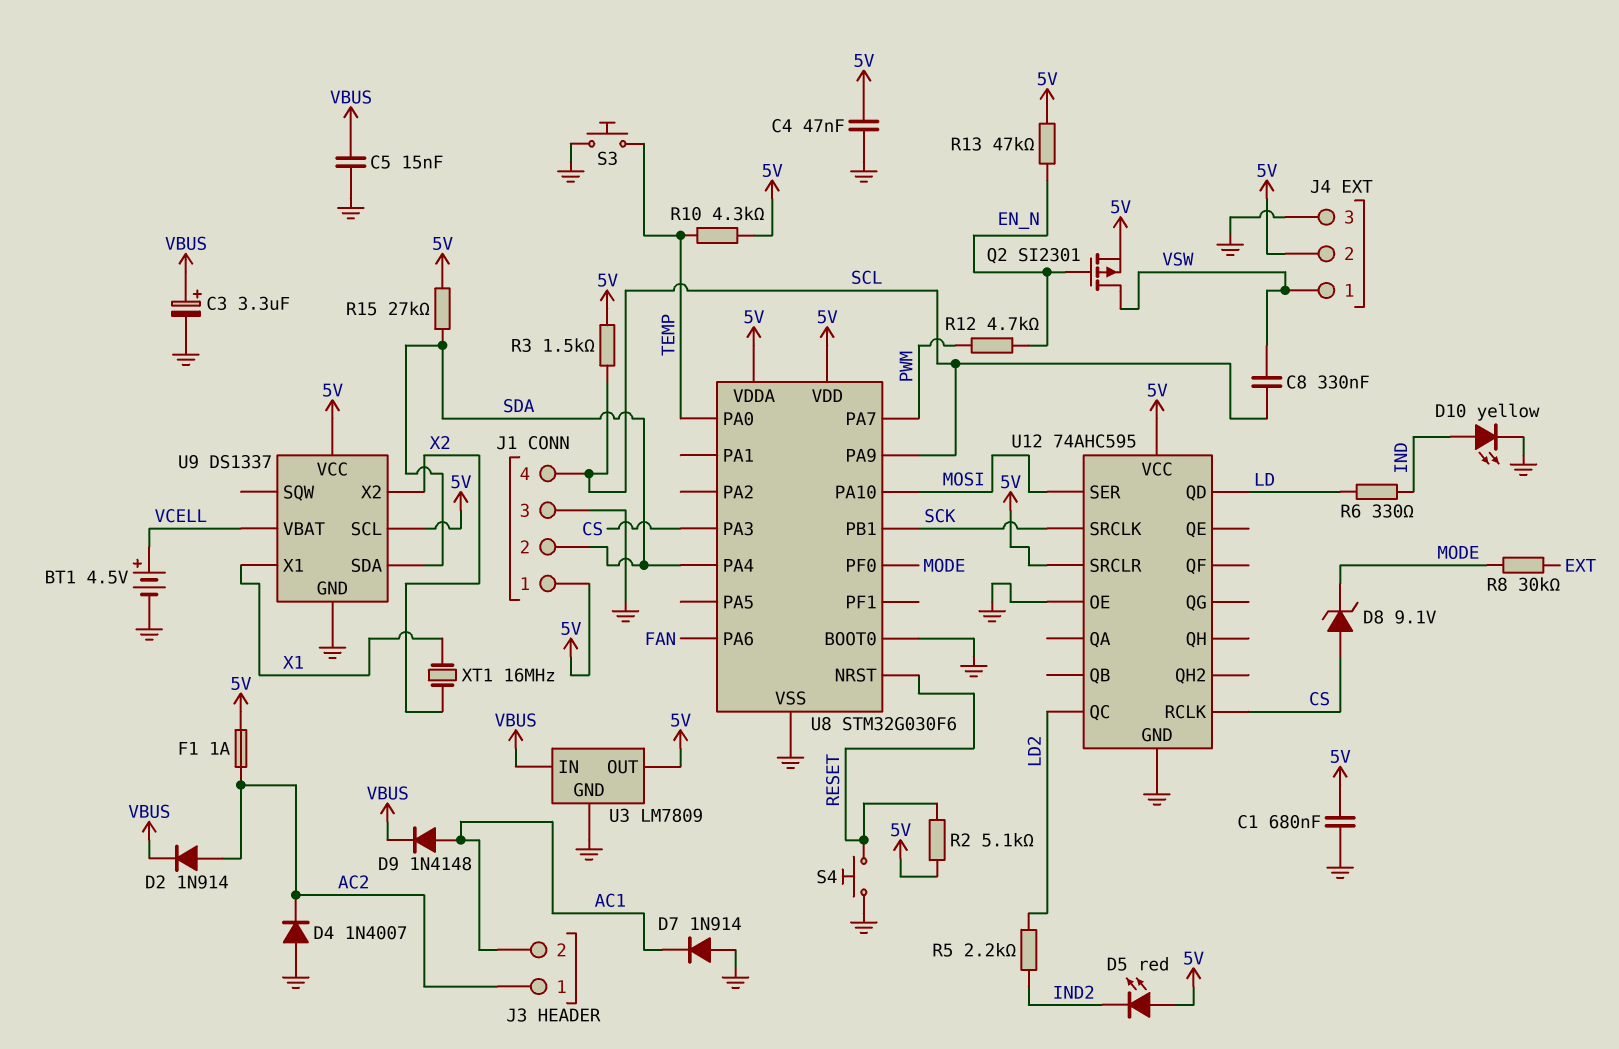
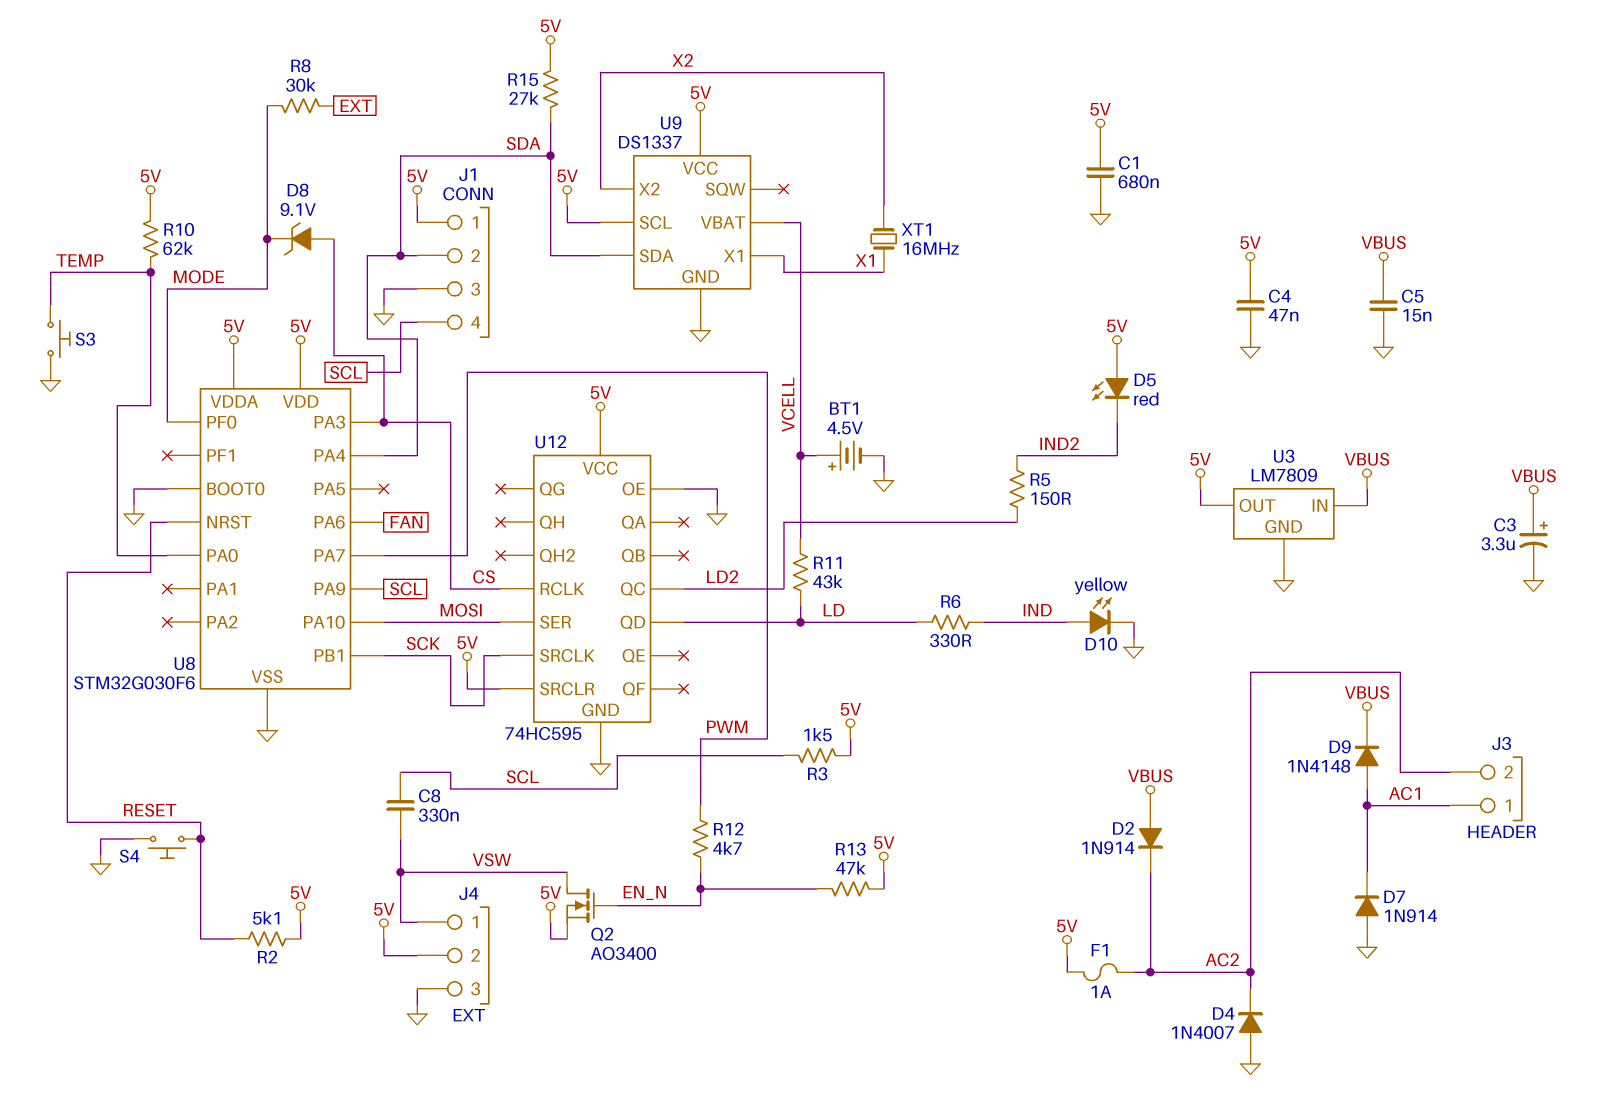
D2: diode 1N914 (A AC2, K VBUS) -> diode 1N914 (A VBUS, K AC2)
J3 pin 1: AC2 -> AC1
J3 pin 2: AC1 -> AC2
Q2: PMOS SI2301 (G EN_N, D VSW, S 5V) -> NMOS AO3400 (G EN_N, D VSW, S 5V)
R5: 2.2k (IND2, LD2) -> 150 (IND2, LD2)
R10: 4.3k (5V, TEMP) -> 62k (5V, TEMP)
R11: none -> 43k (LD, VCELL)
U12: 74AHC595 -> 74HC595

